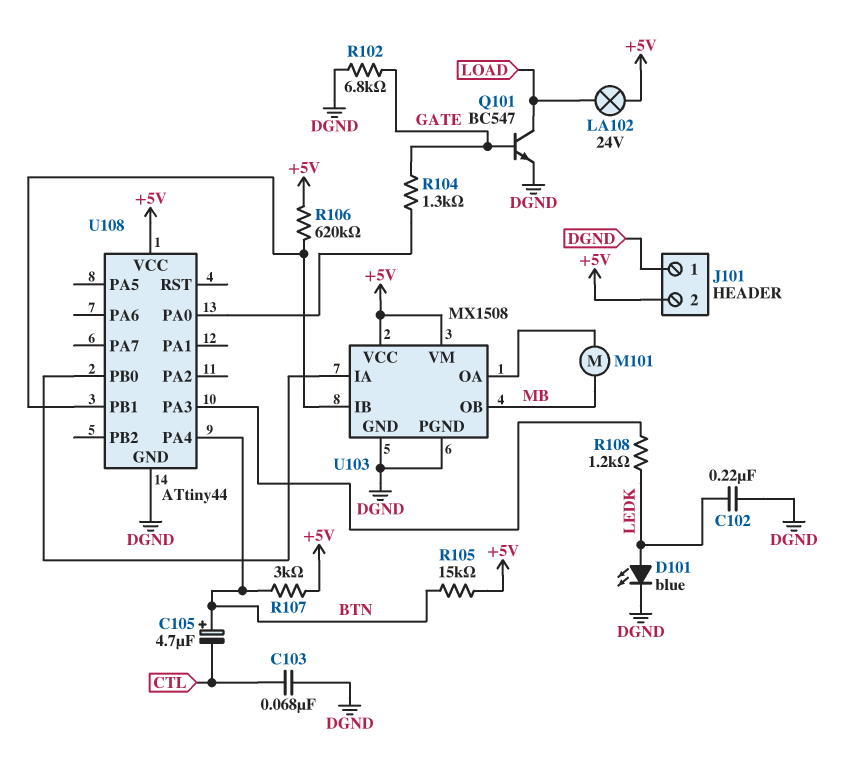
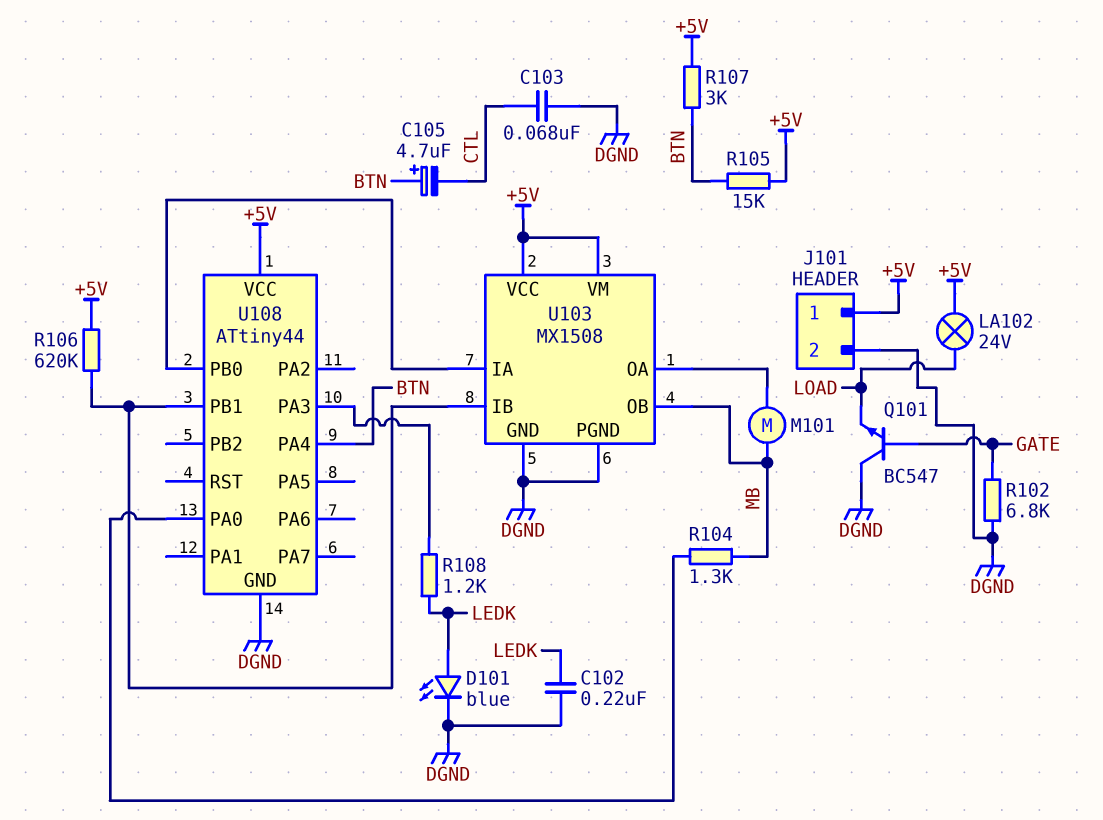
J101 pin 1: DGND -> +5V
J101 pin 2: +5V -> DGND
Q101: NPN BC547 (B GATE, C LOAD, E DGND) -> NPN BC547 (B GATE, C DGND, E LOAD)
R104: 1.3k (GATE, U108/PA0) -> 1.3k (MB, U108/PA0)

